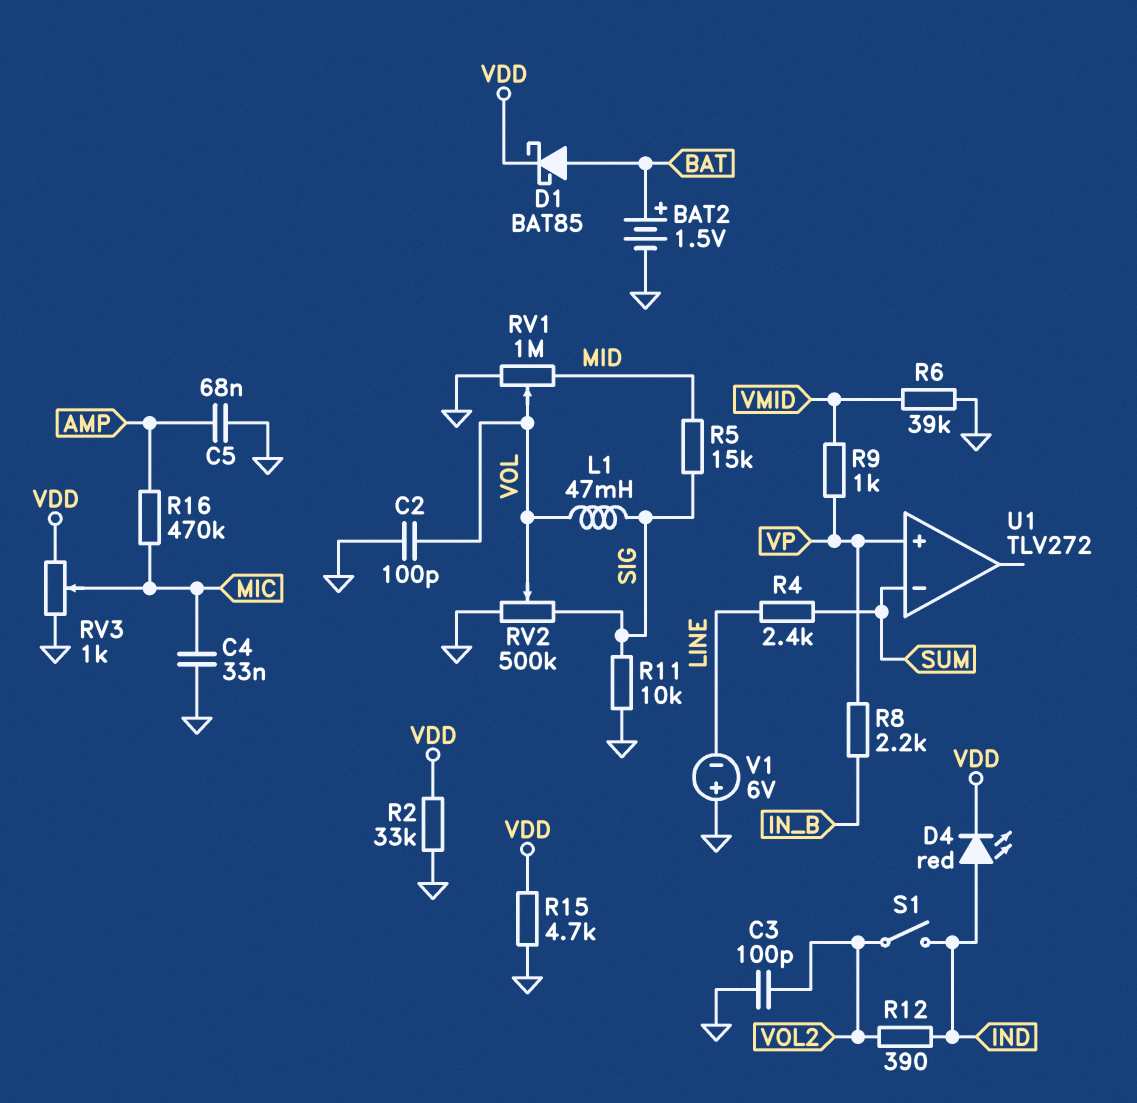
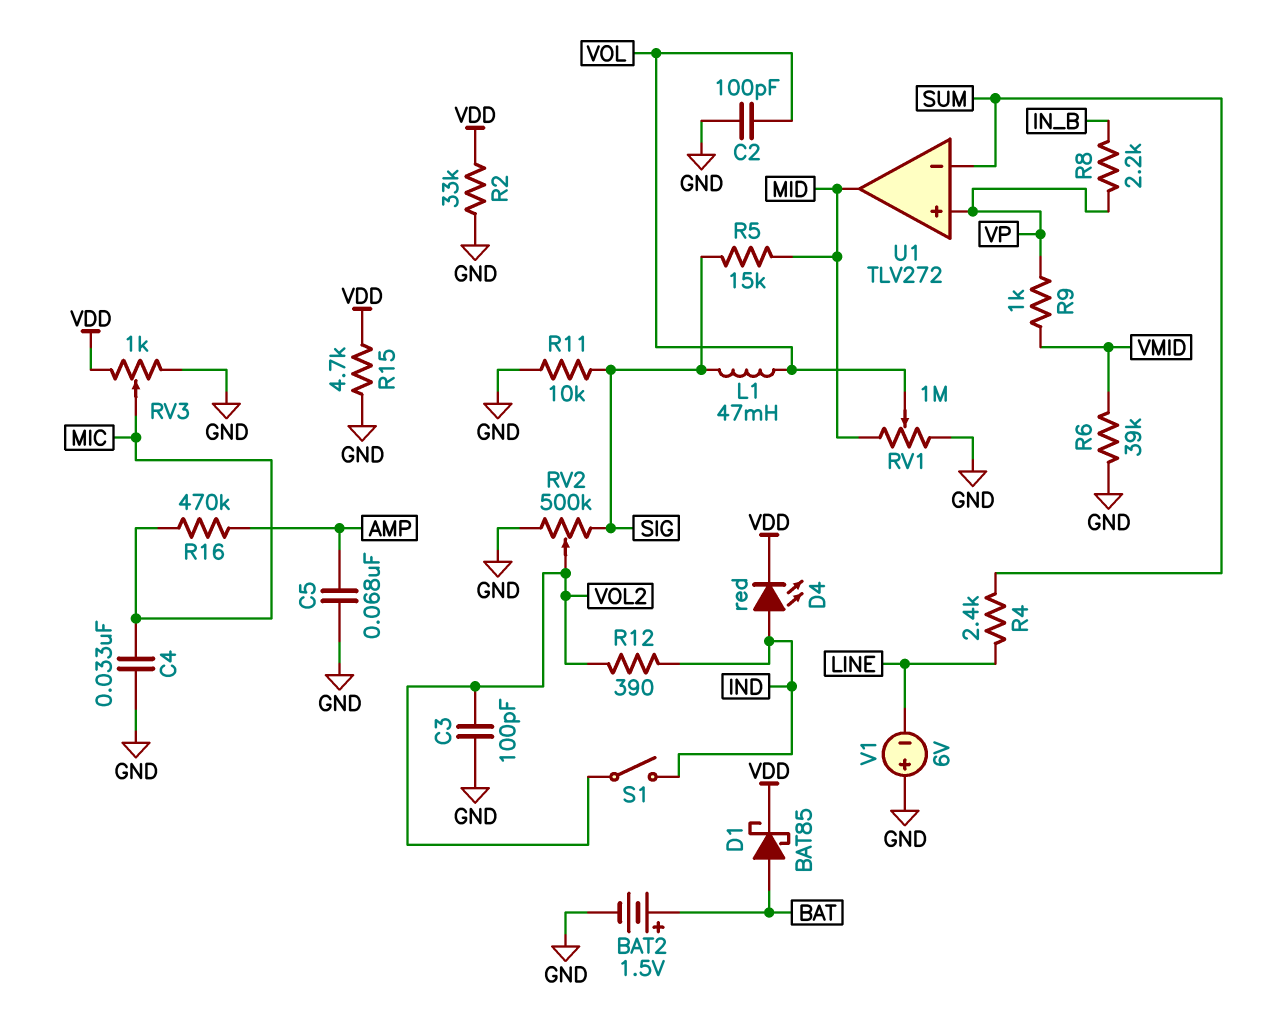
RV2: 500k (GND, SIG, wiper VOL) -> 500k (GND, SIG, wiper VOL2)
U1 pin out: none -> MID

